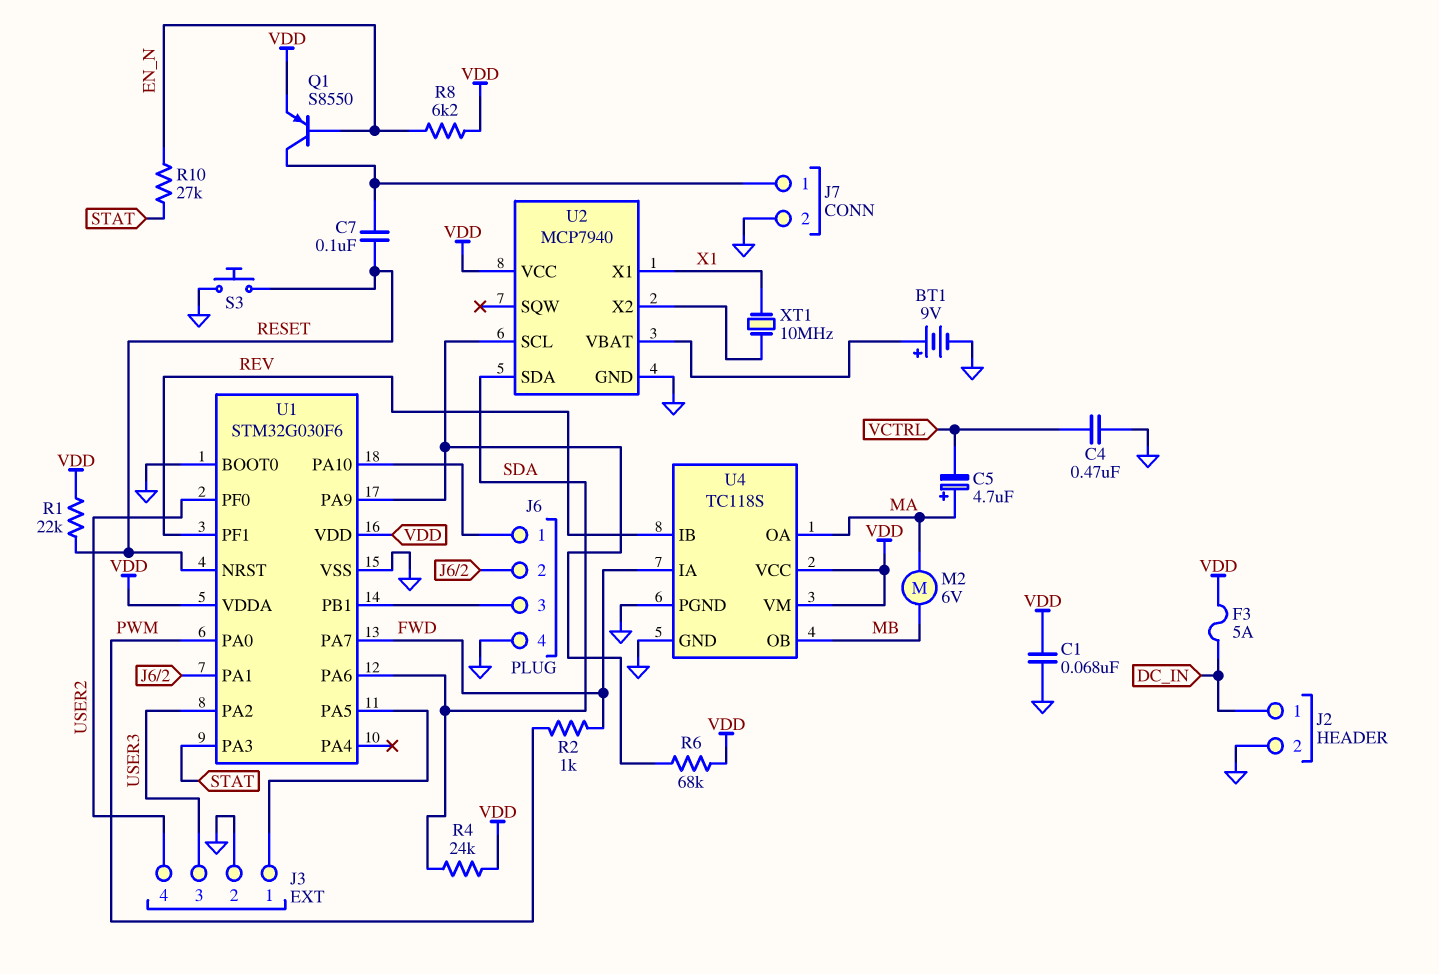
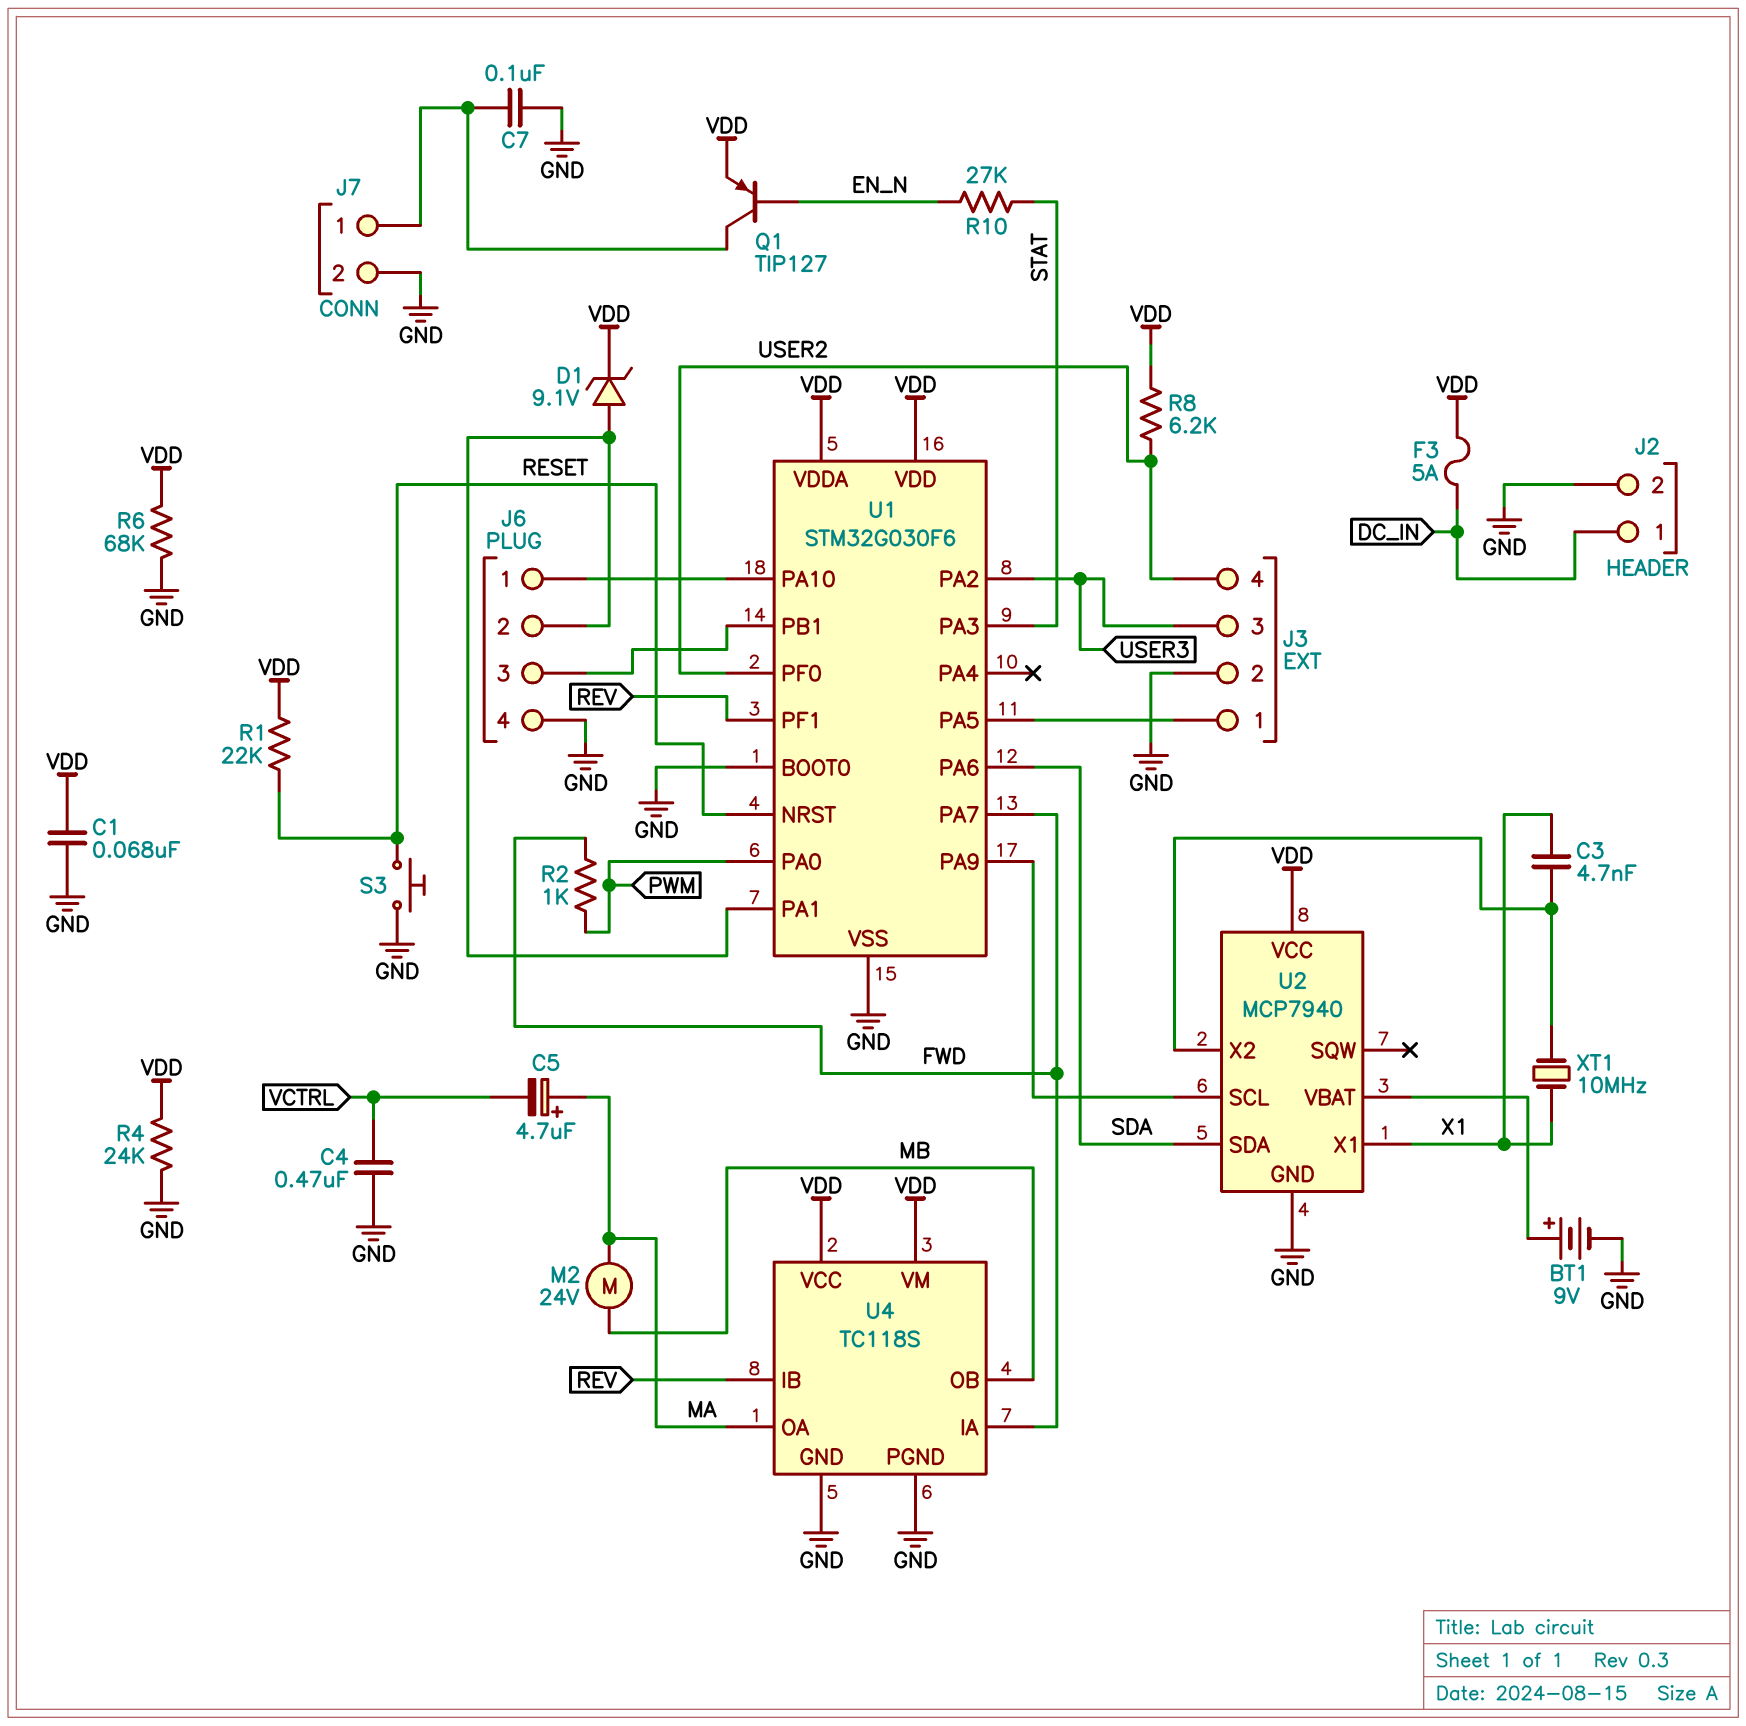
C3: none -> 4.7nF (U2/X2, X1)
C7: 100nF (J7/1, RESET) -> 100nF (GND, J7/1)
D1: none -> zener 9.1V (A J6/2, K VDD)
M2: motor 6V (MA, MB) -> motor 24V (MA, MB)
Q1: PNP S8550 (B EN_N, C J7/1, E VDD) -> PNP TIP127 (B EN_N, C J7/1, E VDD)
R4: 24k (SDA, VDD) -> 24k (GND, VDD)
R6: 68k (U1/PA9, VDD) -> 68k (GND, VDD)
R8: 6.2k (EN_N, VDD) -> 6.2k (USER2, VDD)

